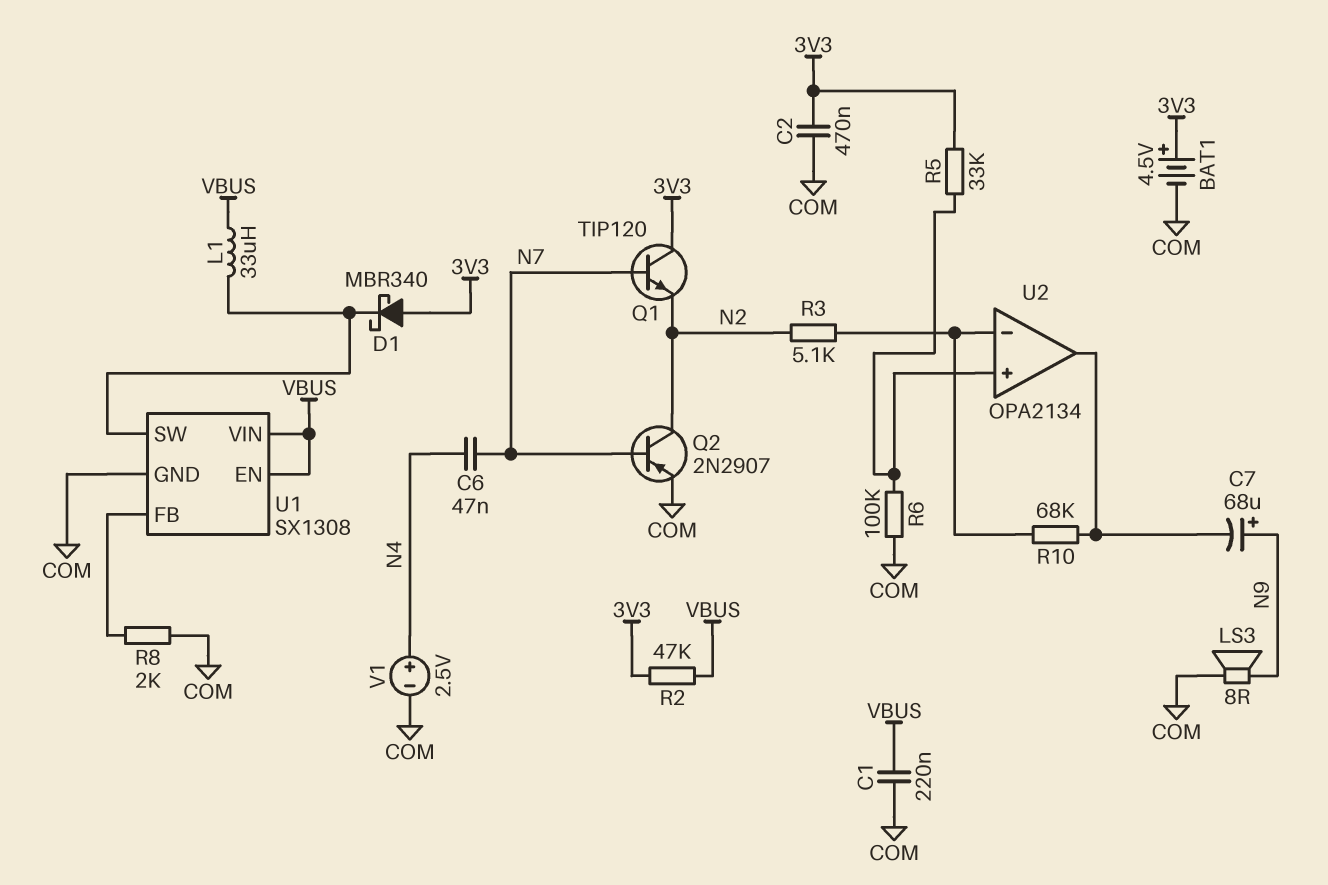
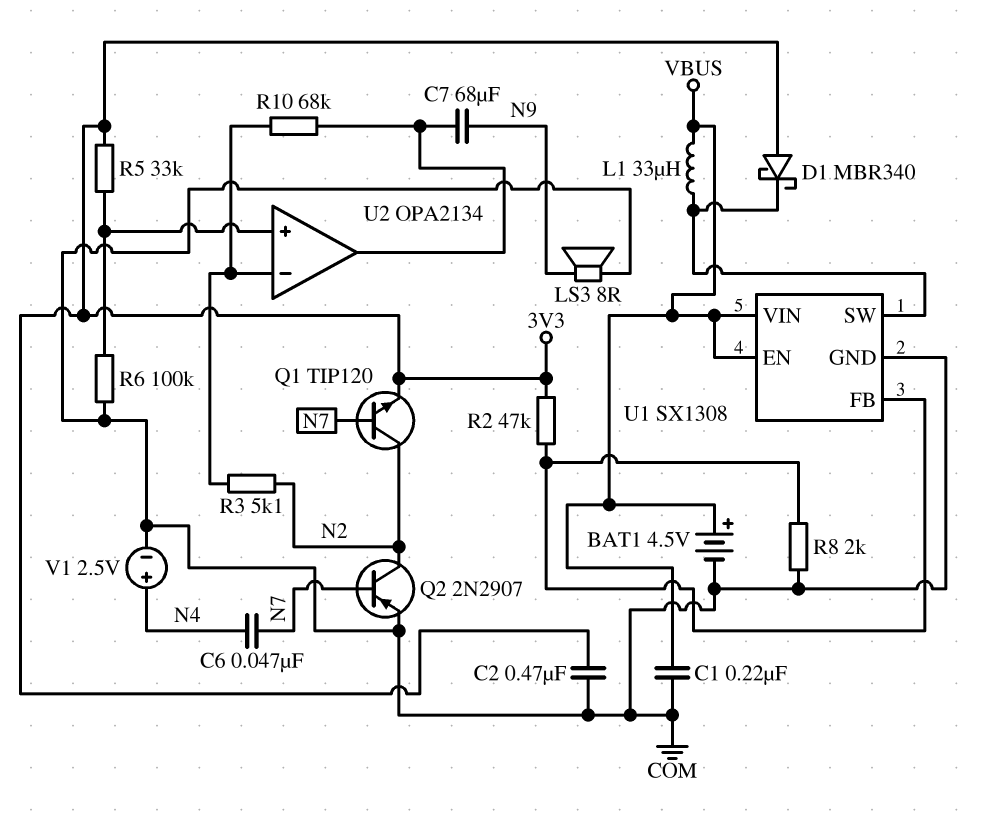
BAT1: 4.5V (plus 3V3, minus COM) -> 4.5V (plus VBUS, minus COM)
C7: 68uF (plus N9, minus U2/out) -> 68uF (N9, U2/out)
Q1: NPN TIP120 (B N7, C 3V3, E N2) -> NPN TIP120 (B N7, C N2, E 3V3)
R2: 47k (3V3, VBUS) -> 47k (3V3, U1/FB)

